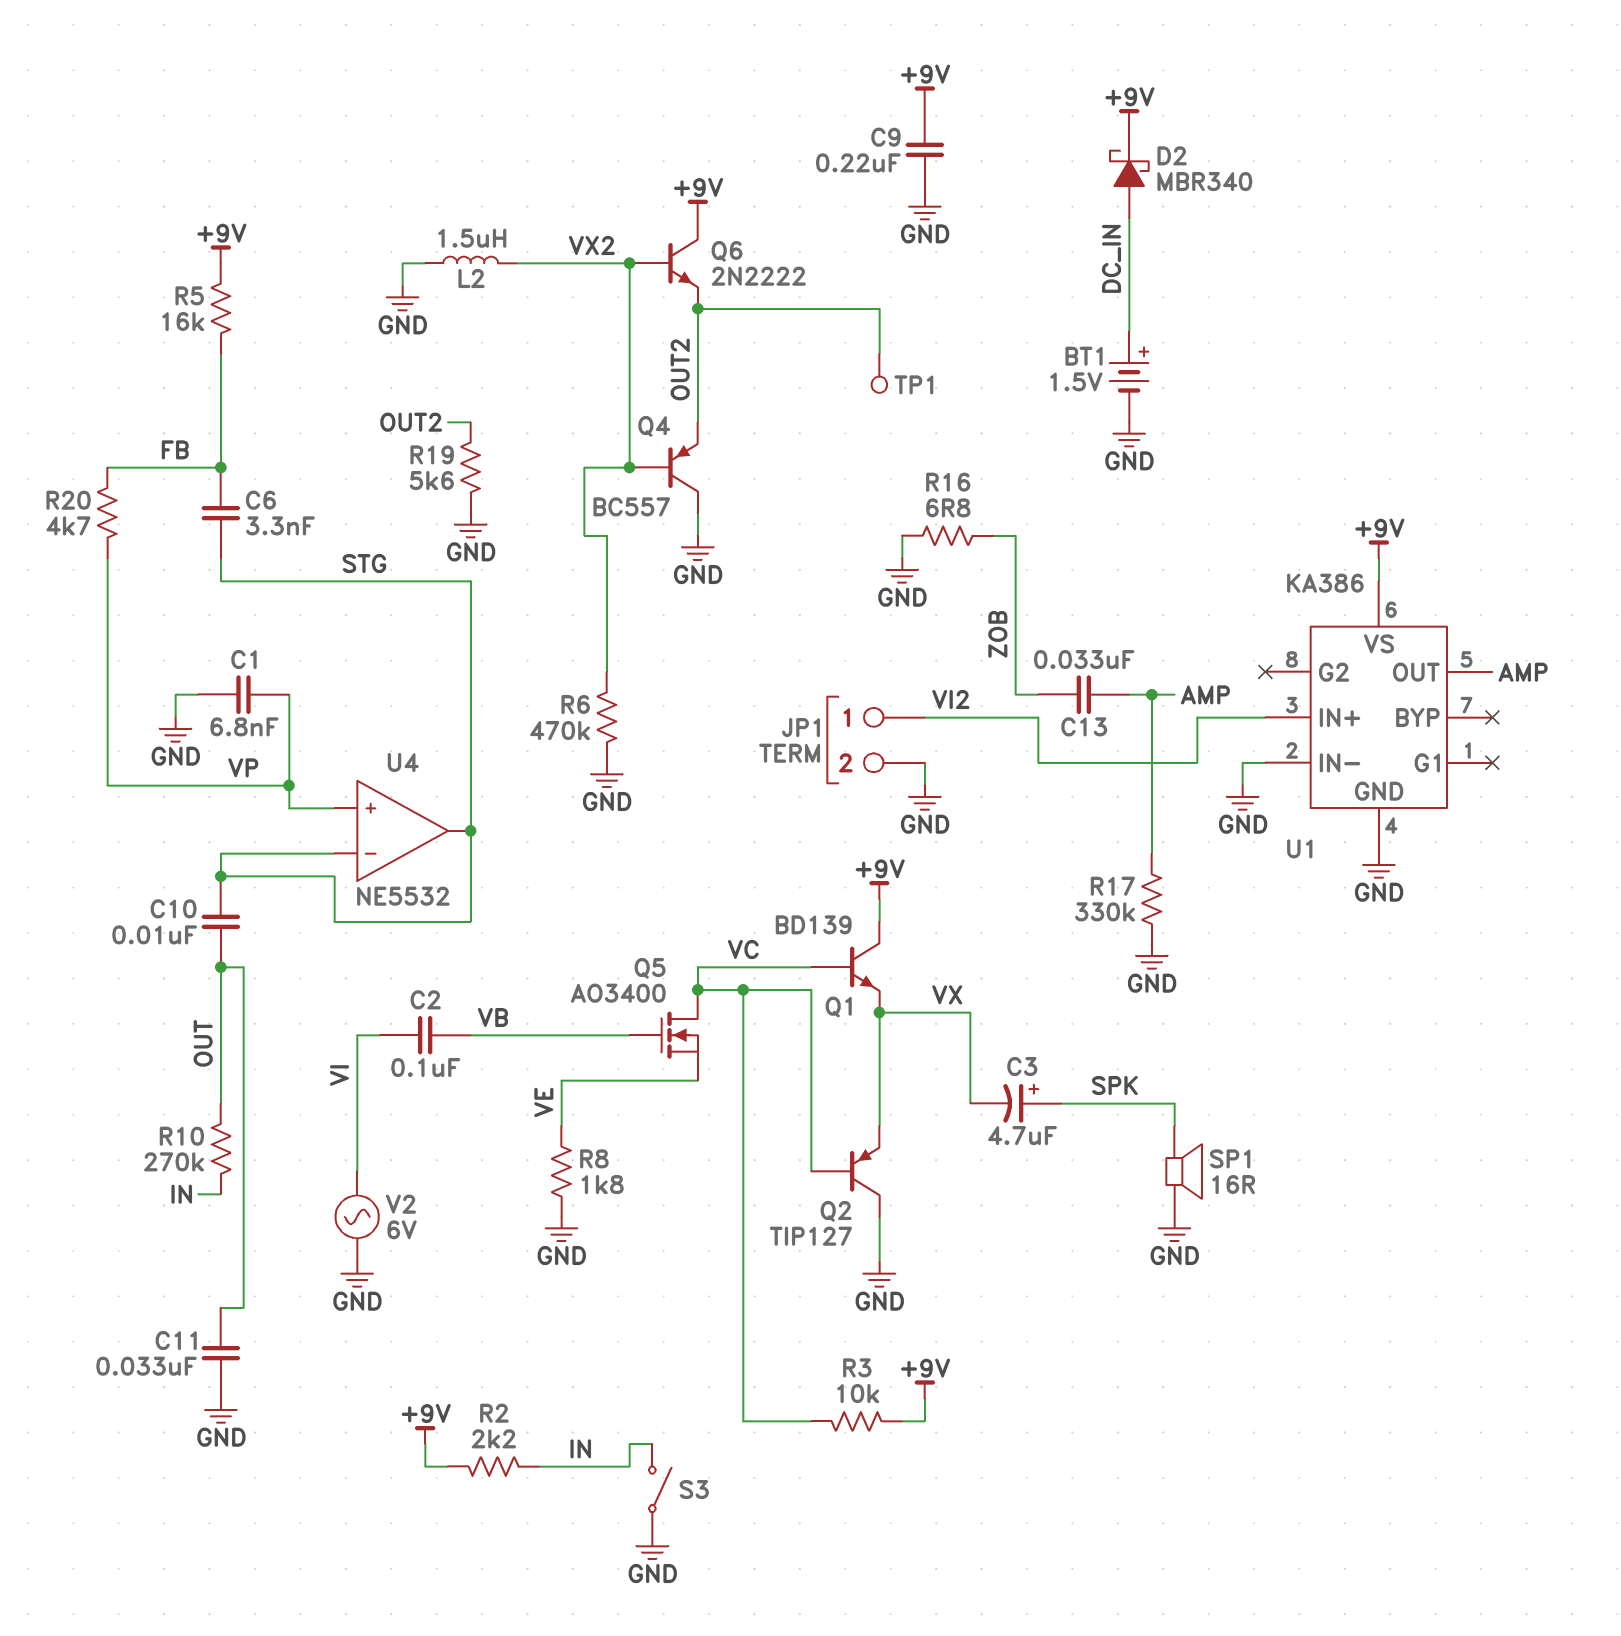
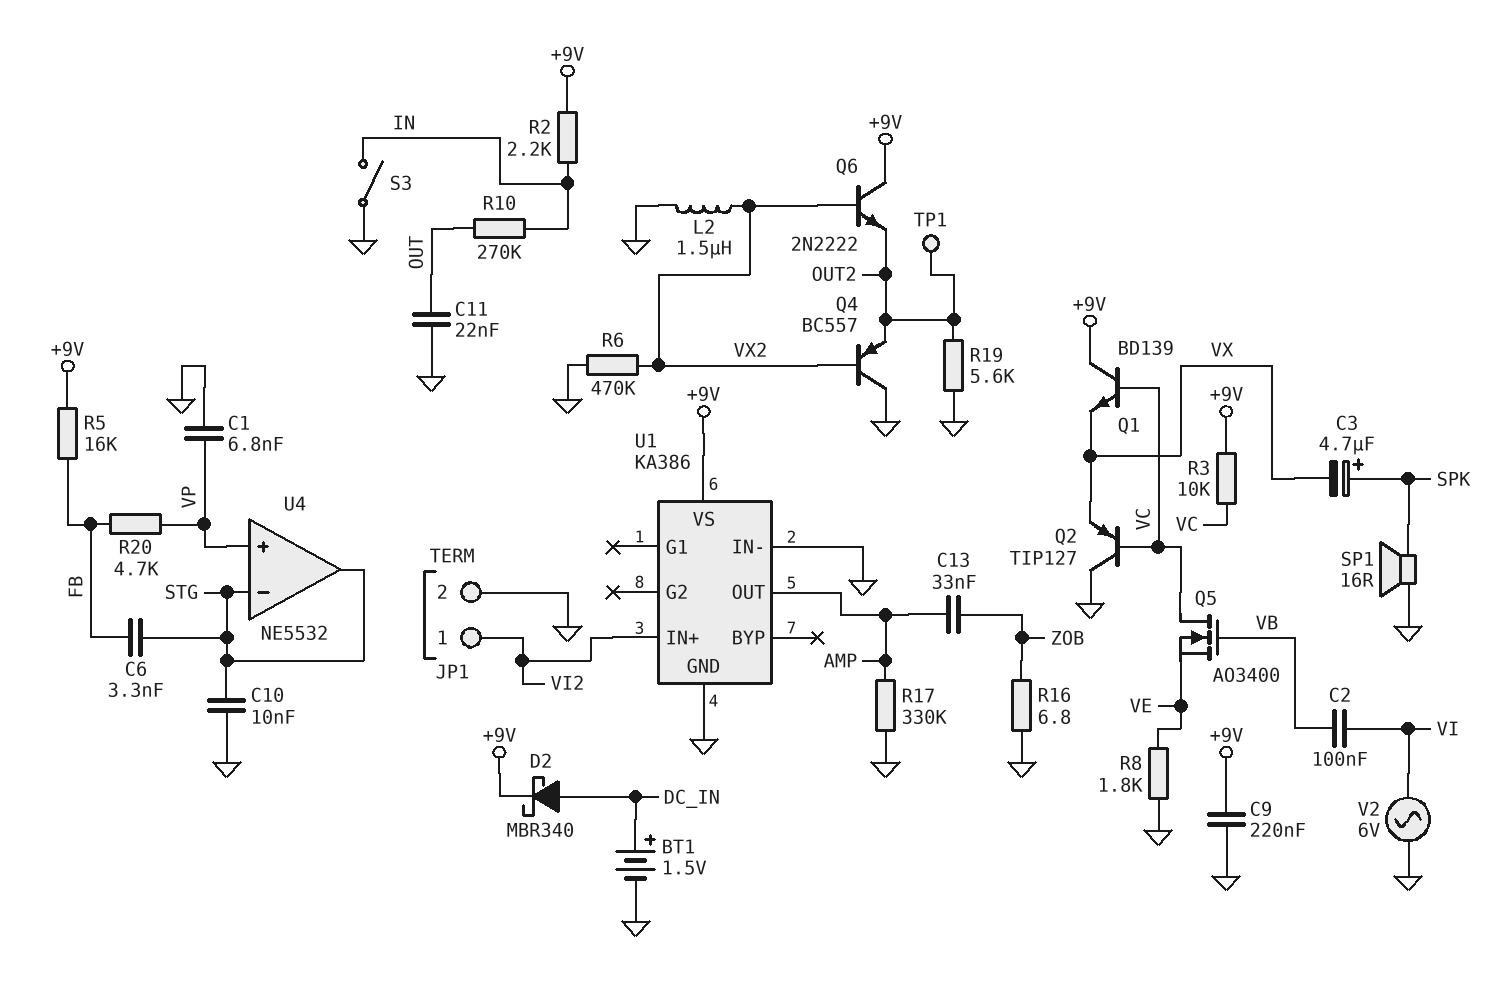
C10: 10nF (OUT, STG) -> 10nF (GND, STG)
C11: 33nF (GND, OUT) -> 22nF (GND, OUT)

